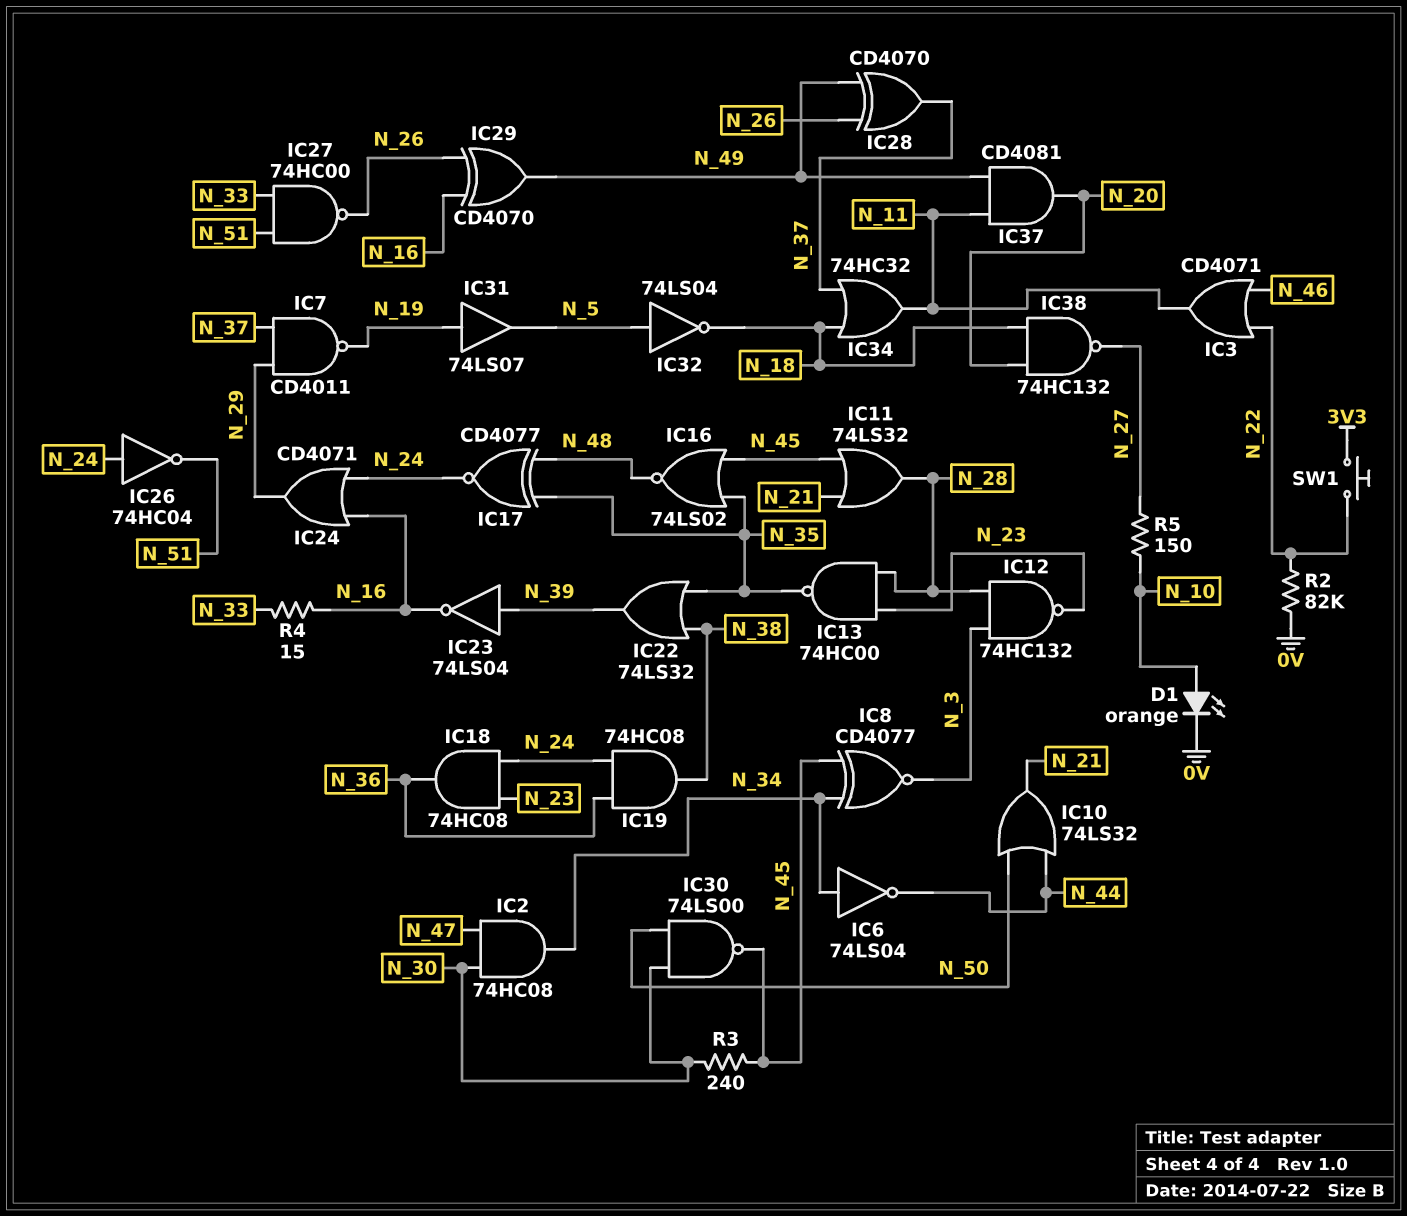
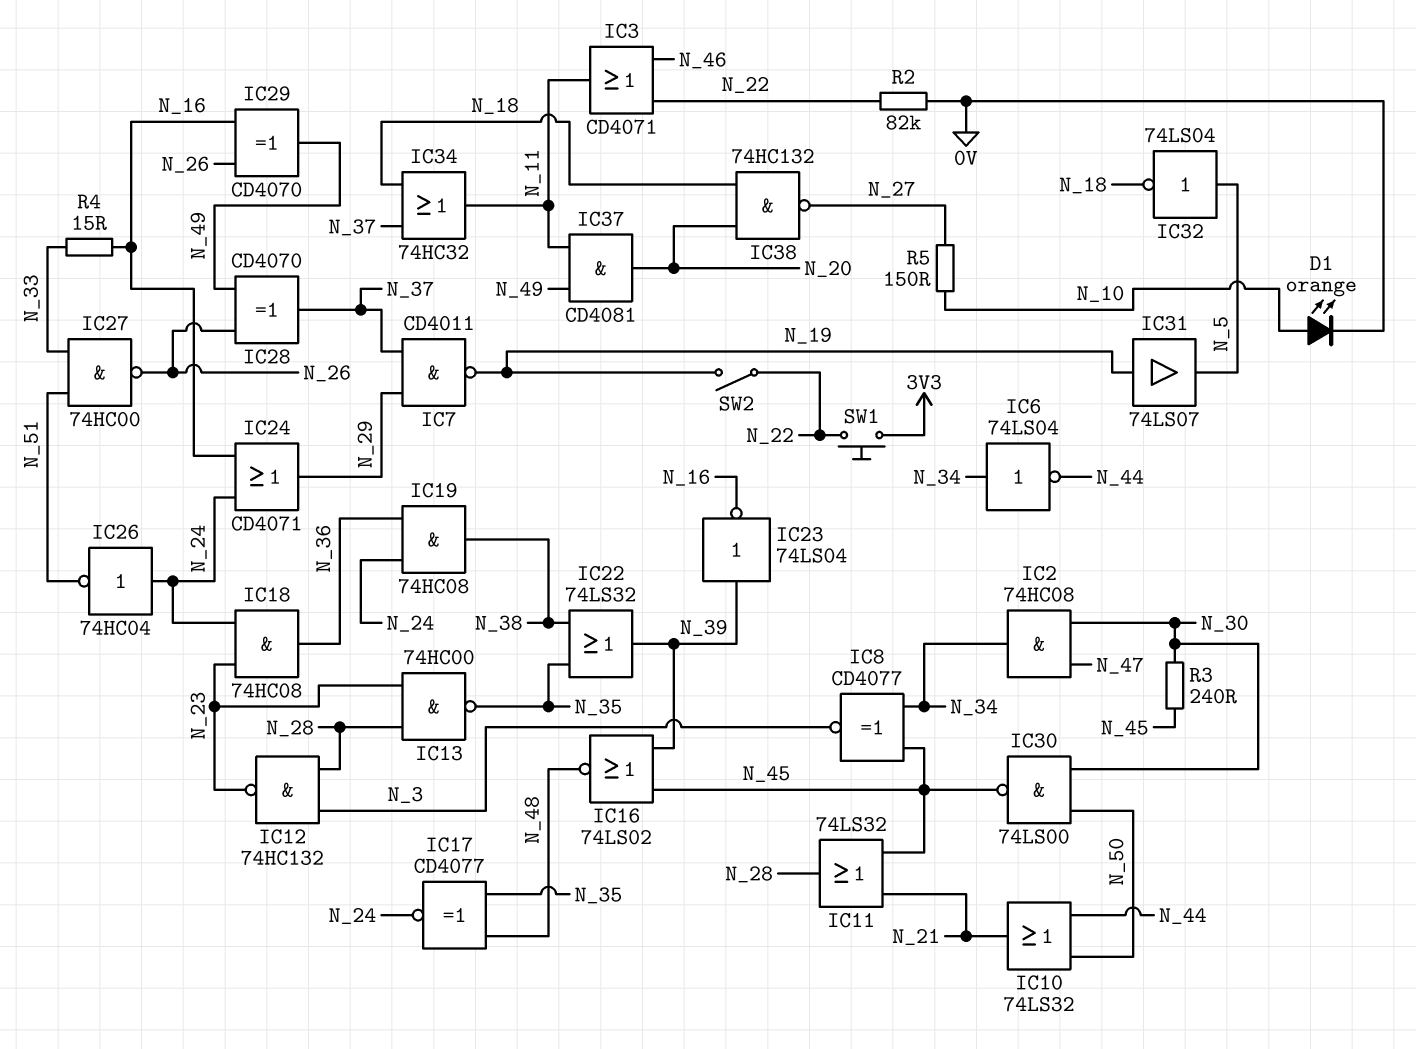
IC16: NOR 74LS02 (in N_35, in N_45, out N_48) -> NOR 74LS02 (in N_39, in N_45, out N_48)
SW2: none -> switch (N_19, N_22)

